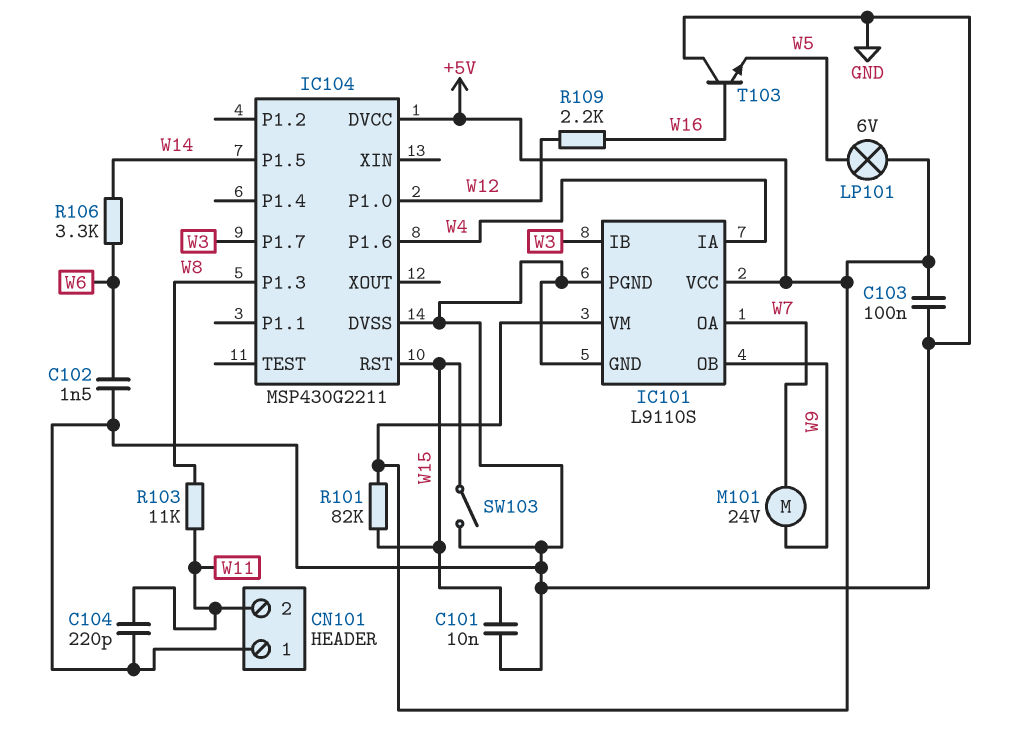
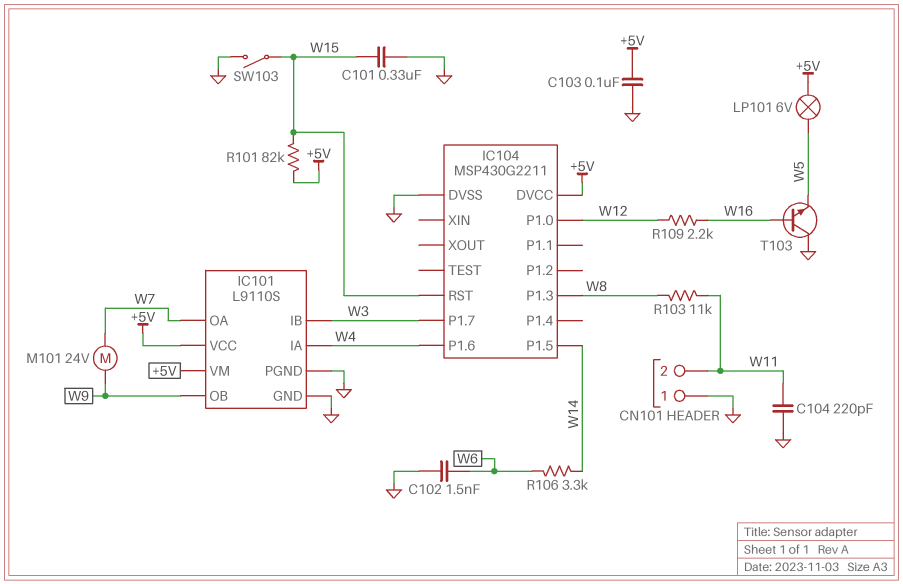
C101: 10nF (GND, W15) -> 330nF (GND, W15)

